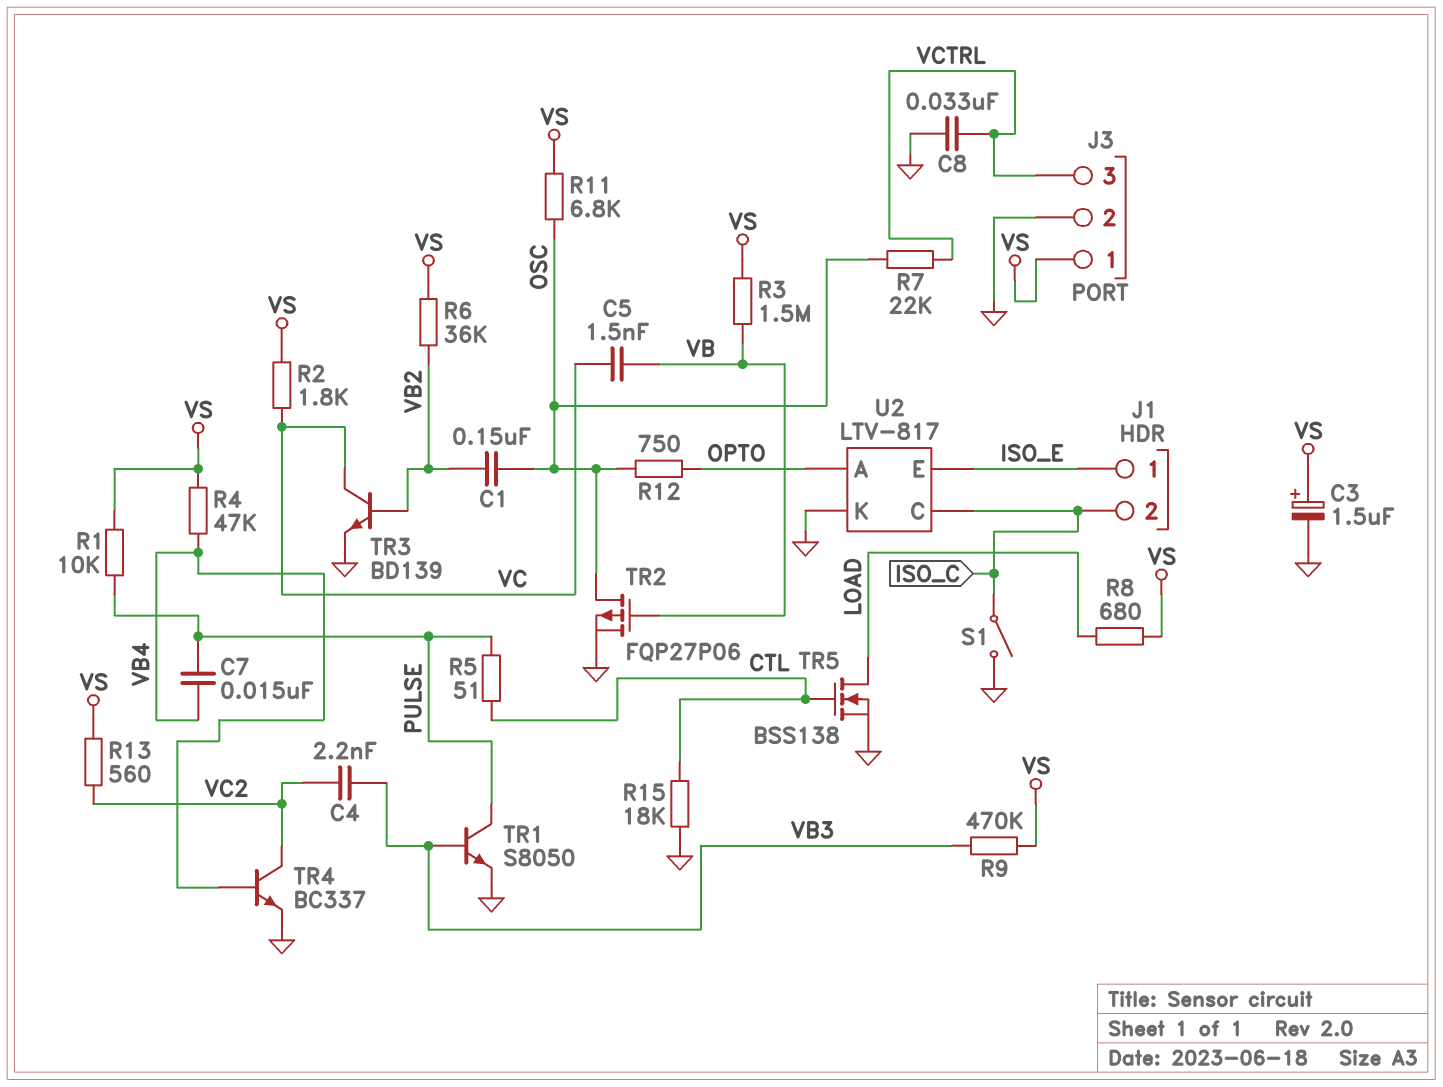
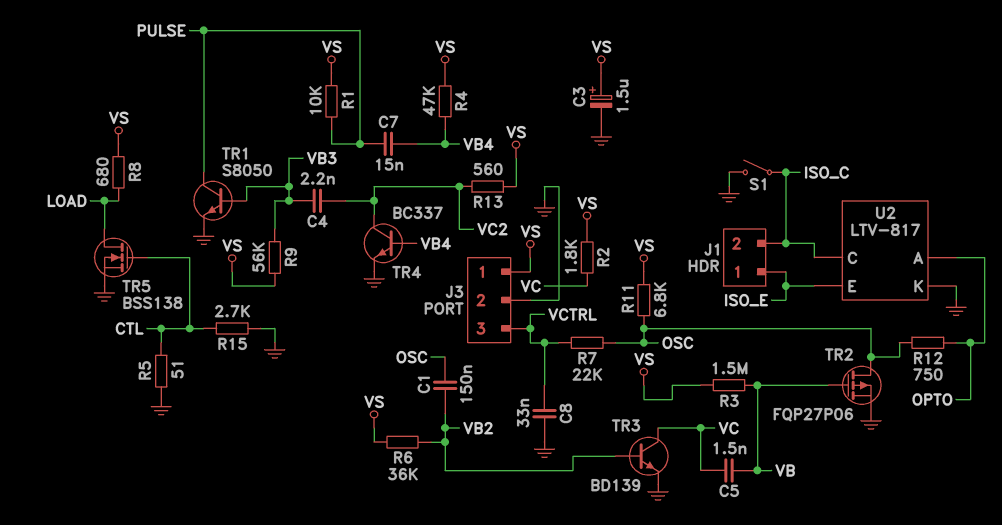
R5: 51 (CTL, PULSE) -> 51 (CTL, GND)
R9: 470k (VB3, VS) -> 56k (VB3, VS)
R15: 18k (CTL, GND) -> 2.7k (CTL, GND)

